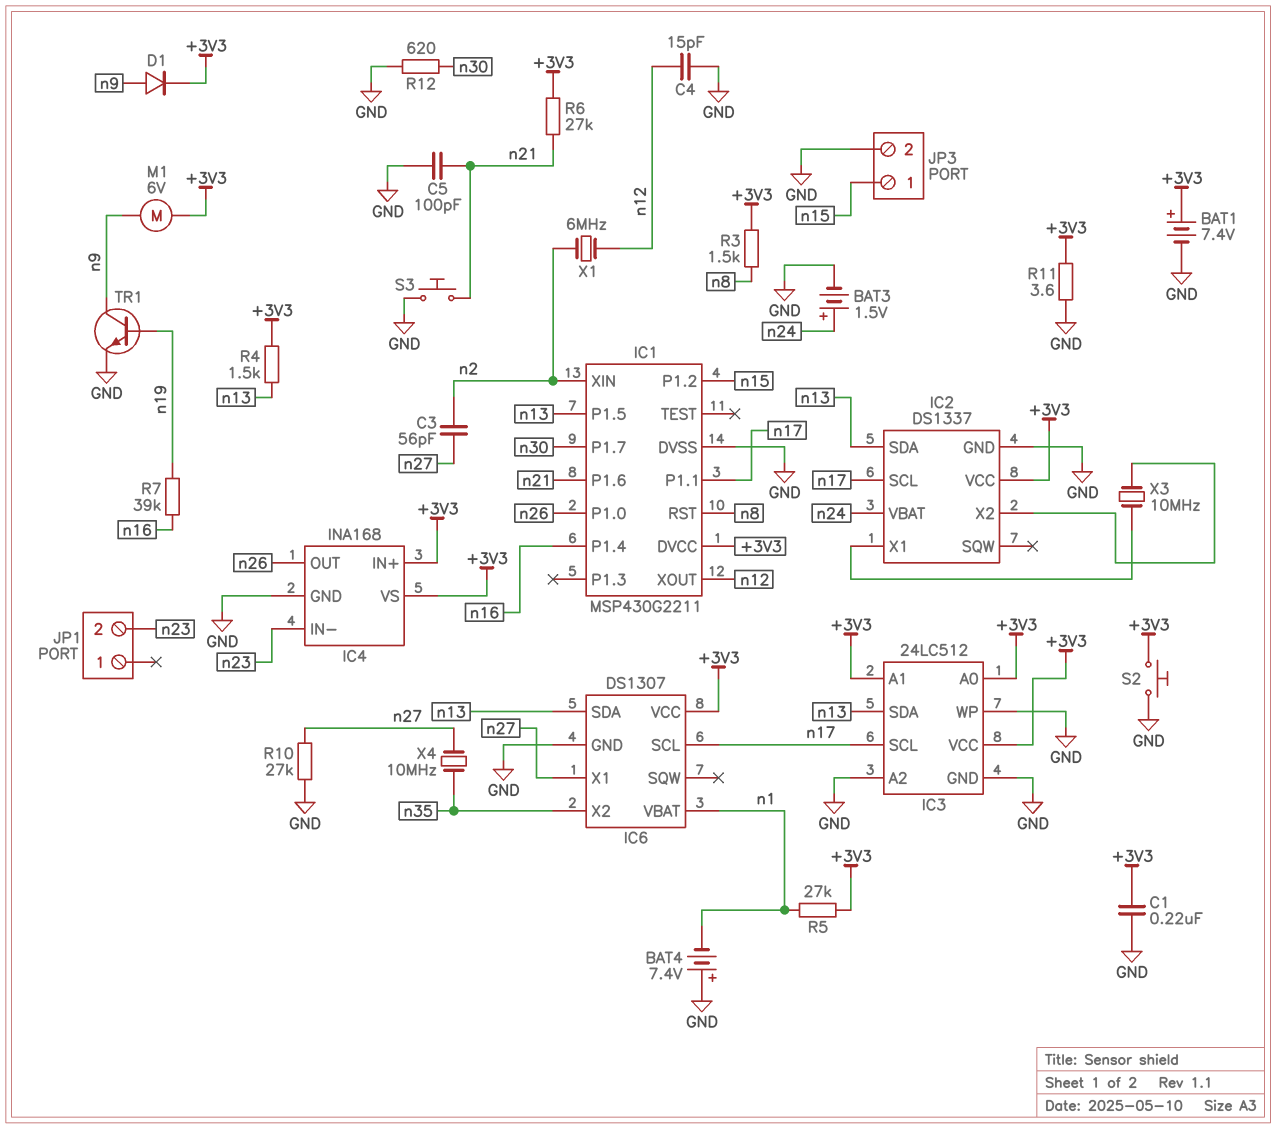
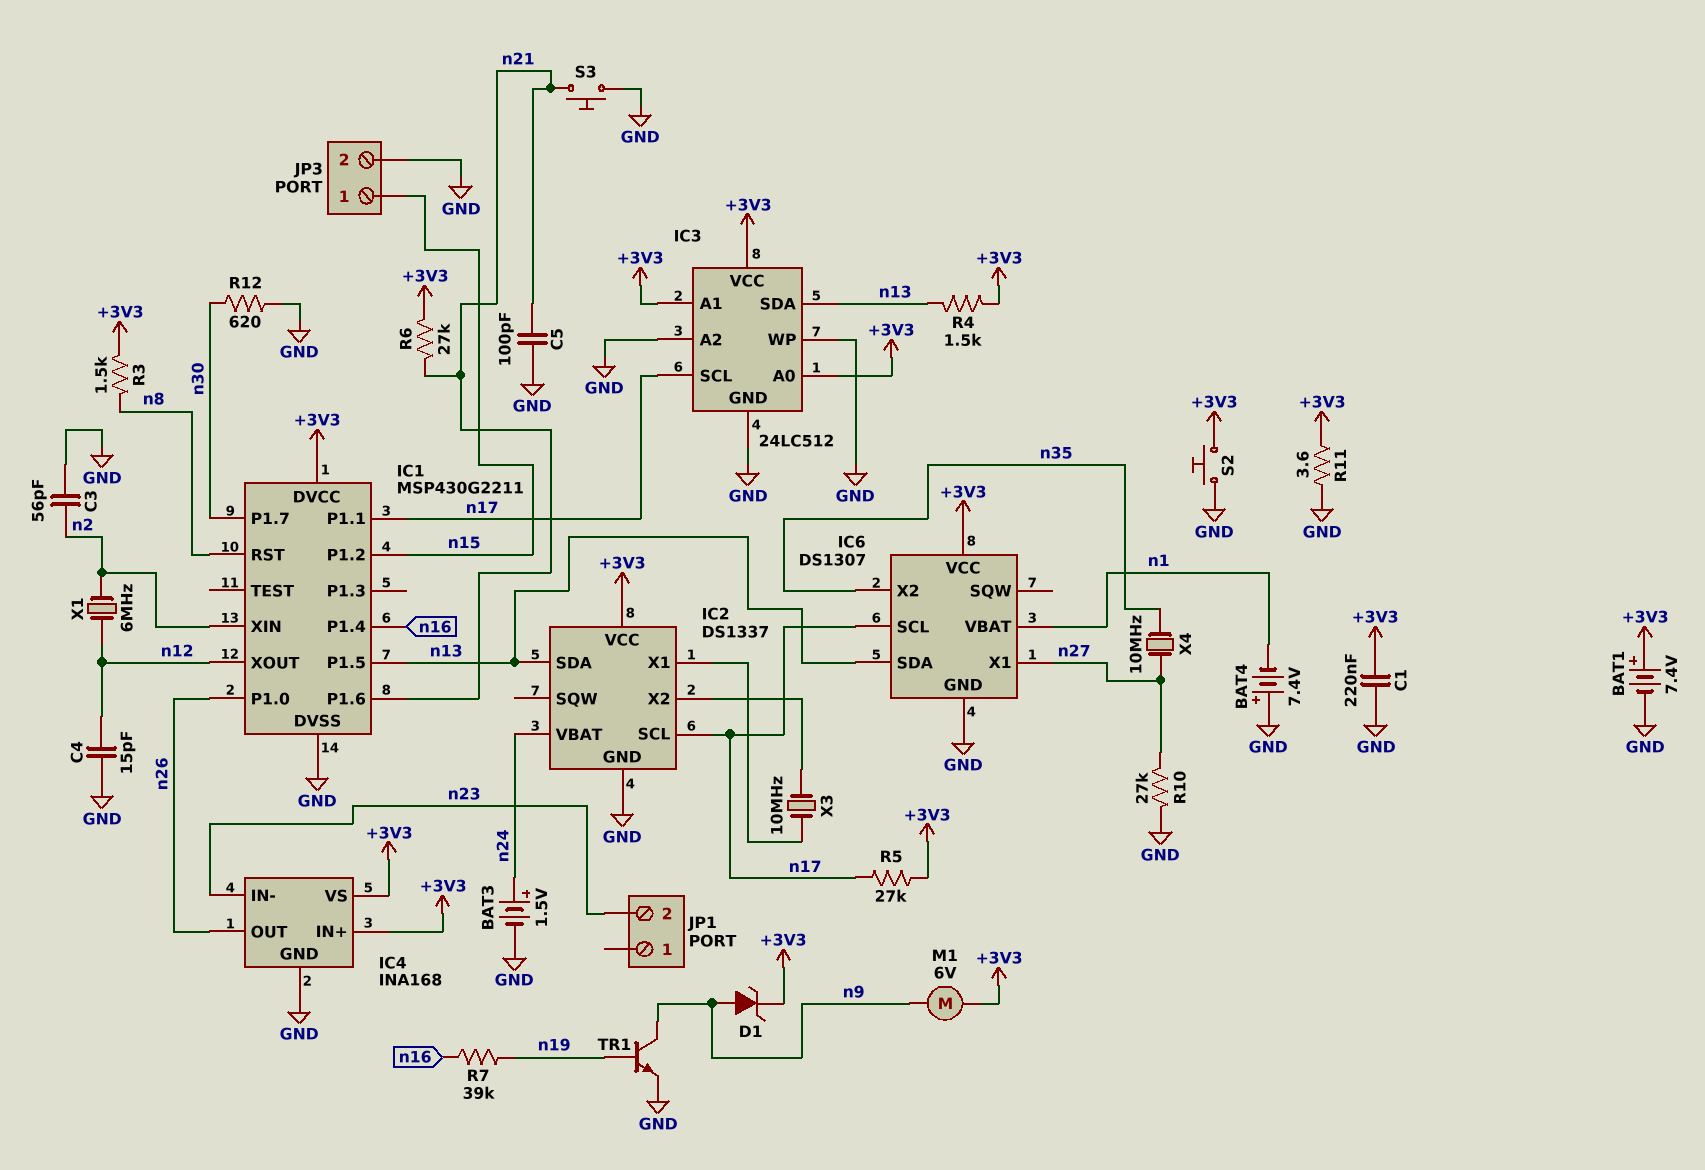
C3: 56pF (n2, n27) -> 56pF (GND, n2)
D1: diode (A n9, K +3V3) -> zener (A n9, K +3V3)
R5: 27k (+3V3, n1) -> 27k (+3V3, n17)

